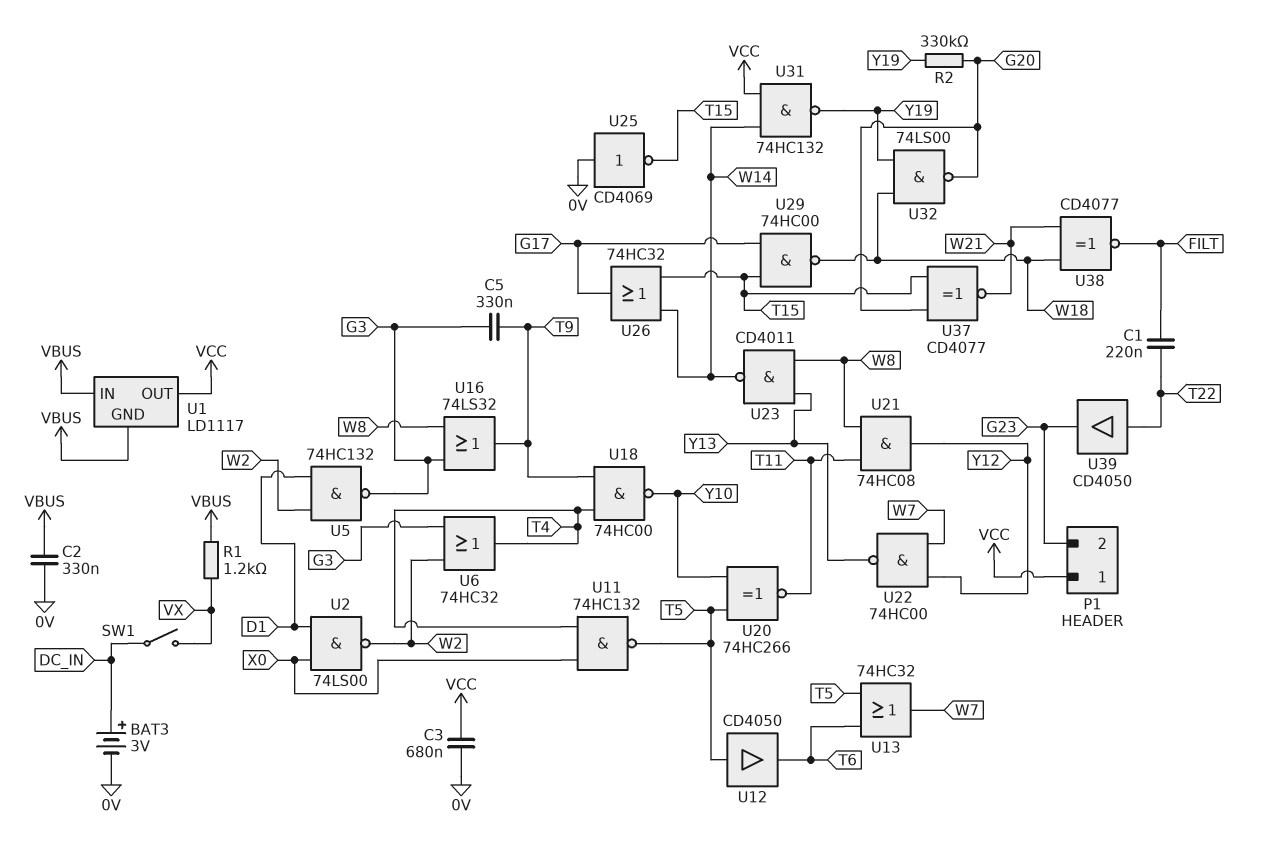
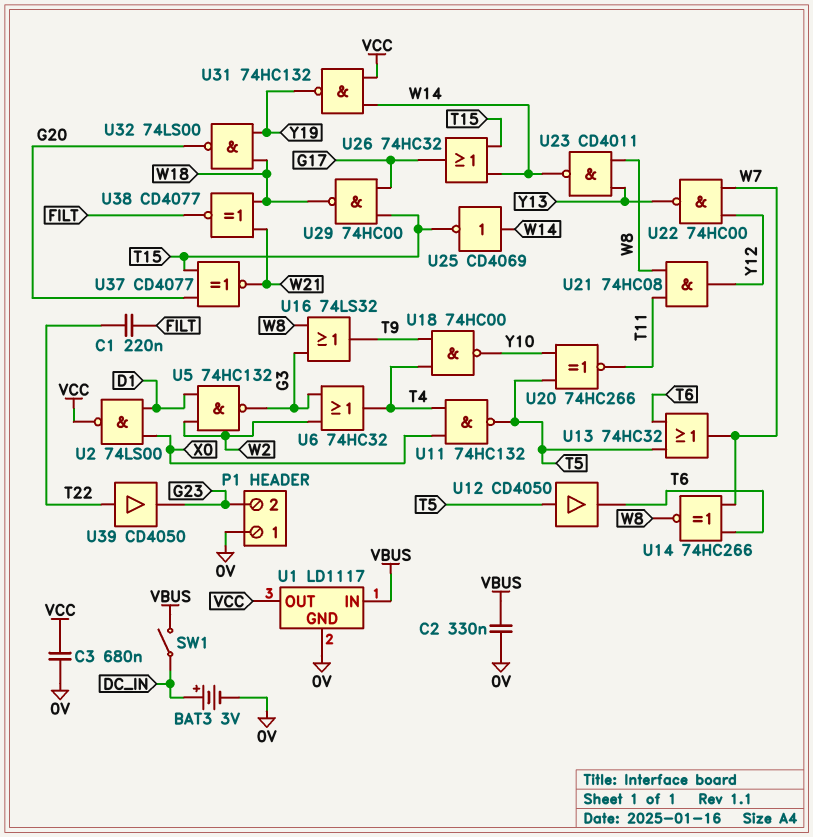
C5: 330nF (G3, T9) -> none
P1 pin 1: VCC -> 0V
R1: 1.2k (VBUS, VX) -> none
R2: 330k (G20, Y19) -> none
SW1: switch (DC_IN, VX) -> switch (DC_IN, VBUS)
U1 pin GND: VBUS -> 0V
U2: NAND 74LS00 (in D1, in X0, out W2) -> NAND 74LS00 (in D1, in X0, out VCC)
U14: none -> XNOR 74HC266 (in T6, in W7, out W8)
U25: NOT CD4069 (in 0V, out T15) -> NOT CD4069 (in W14, out T15)

